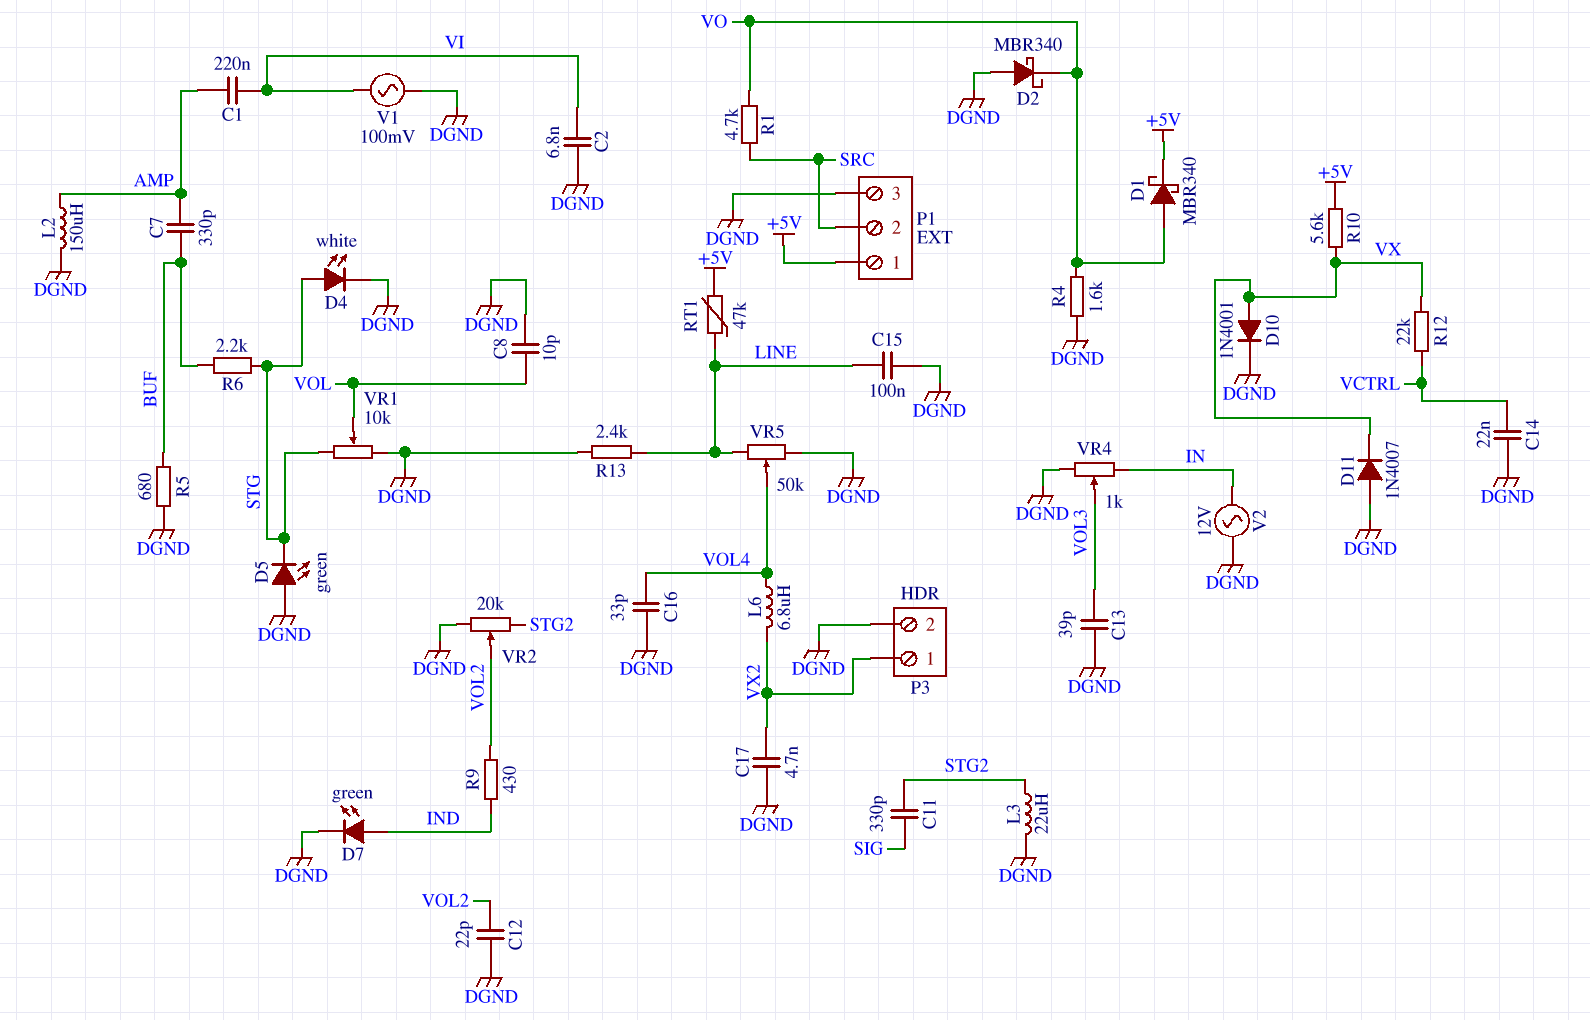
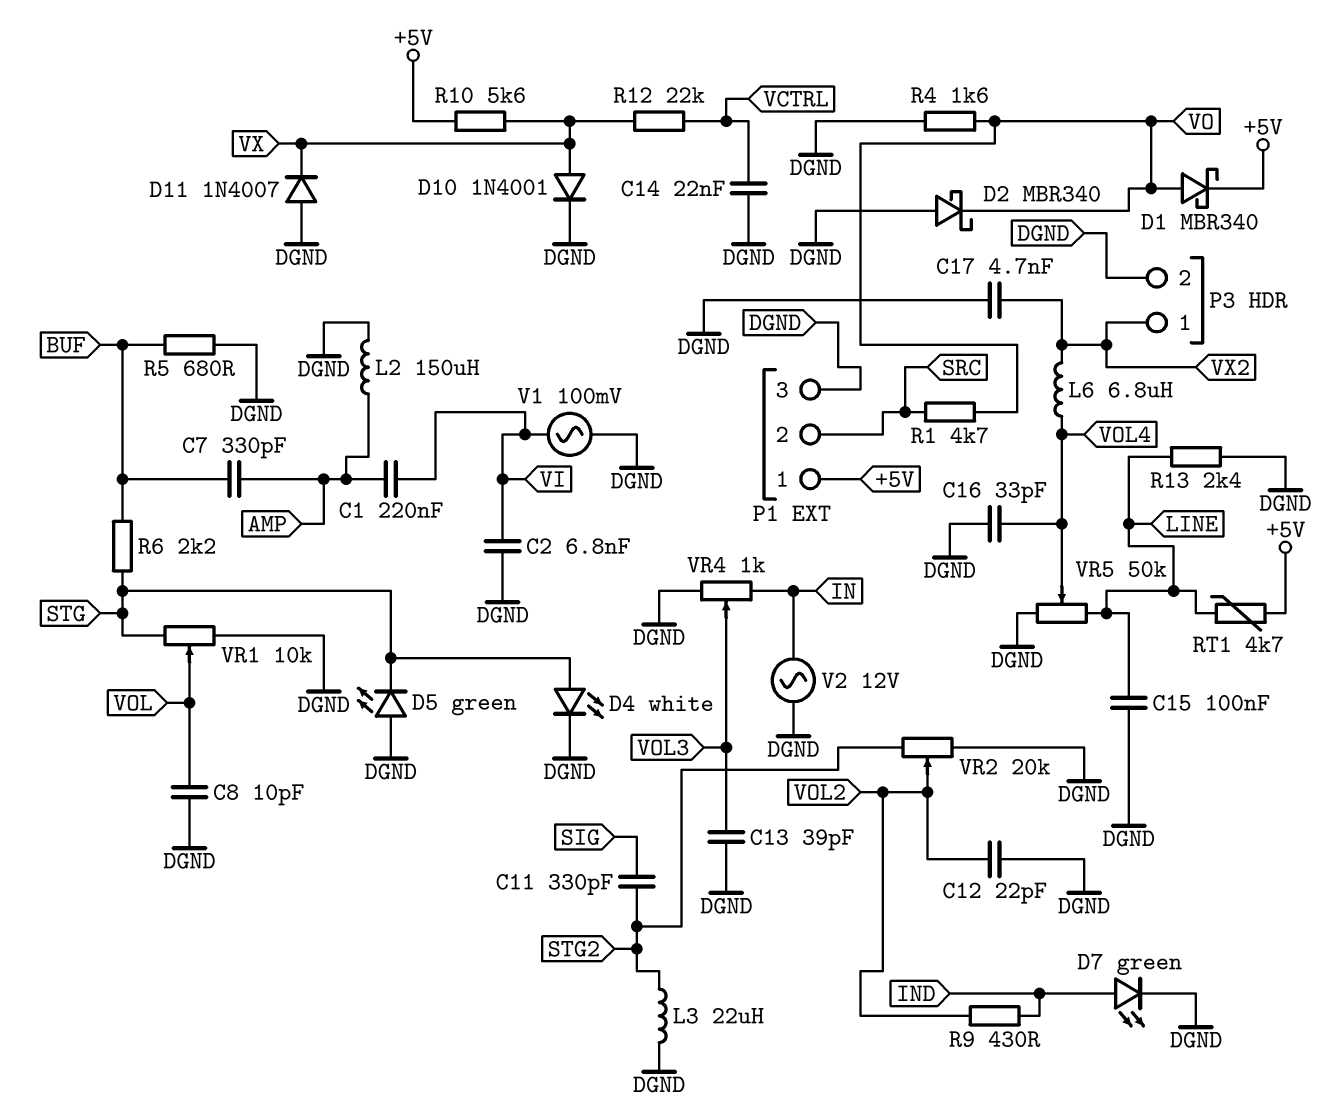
RT1: 47k (+5V, LINE) -> 4.7k (+5V, LINE)

